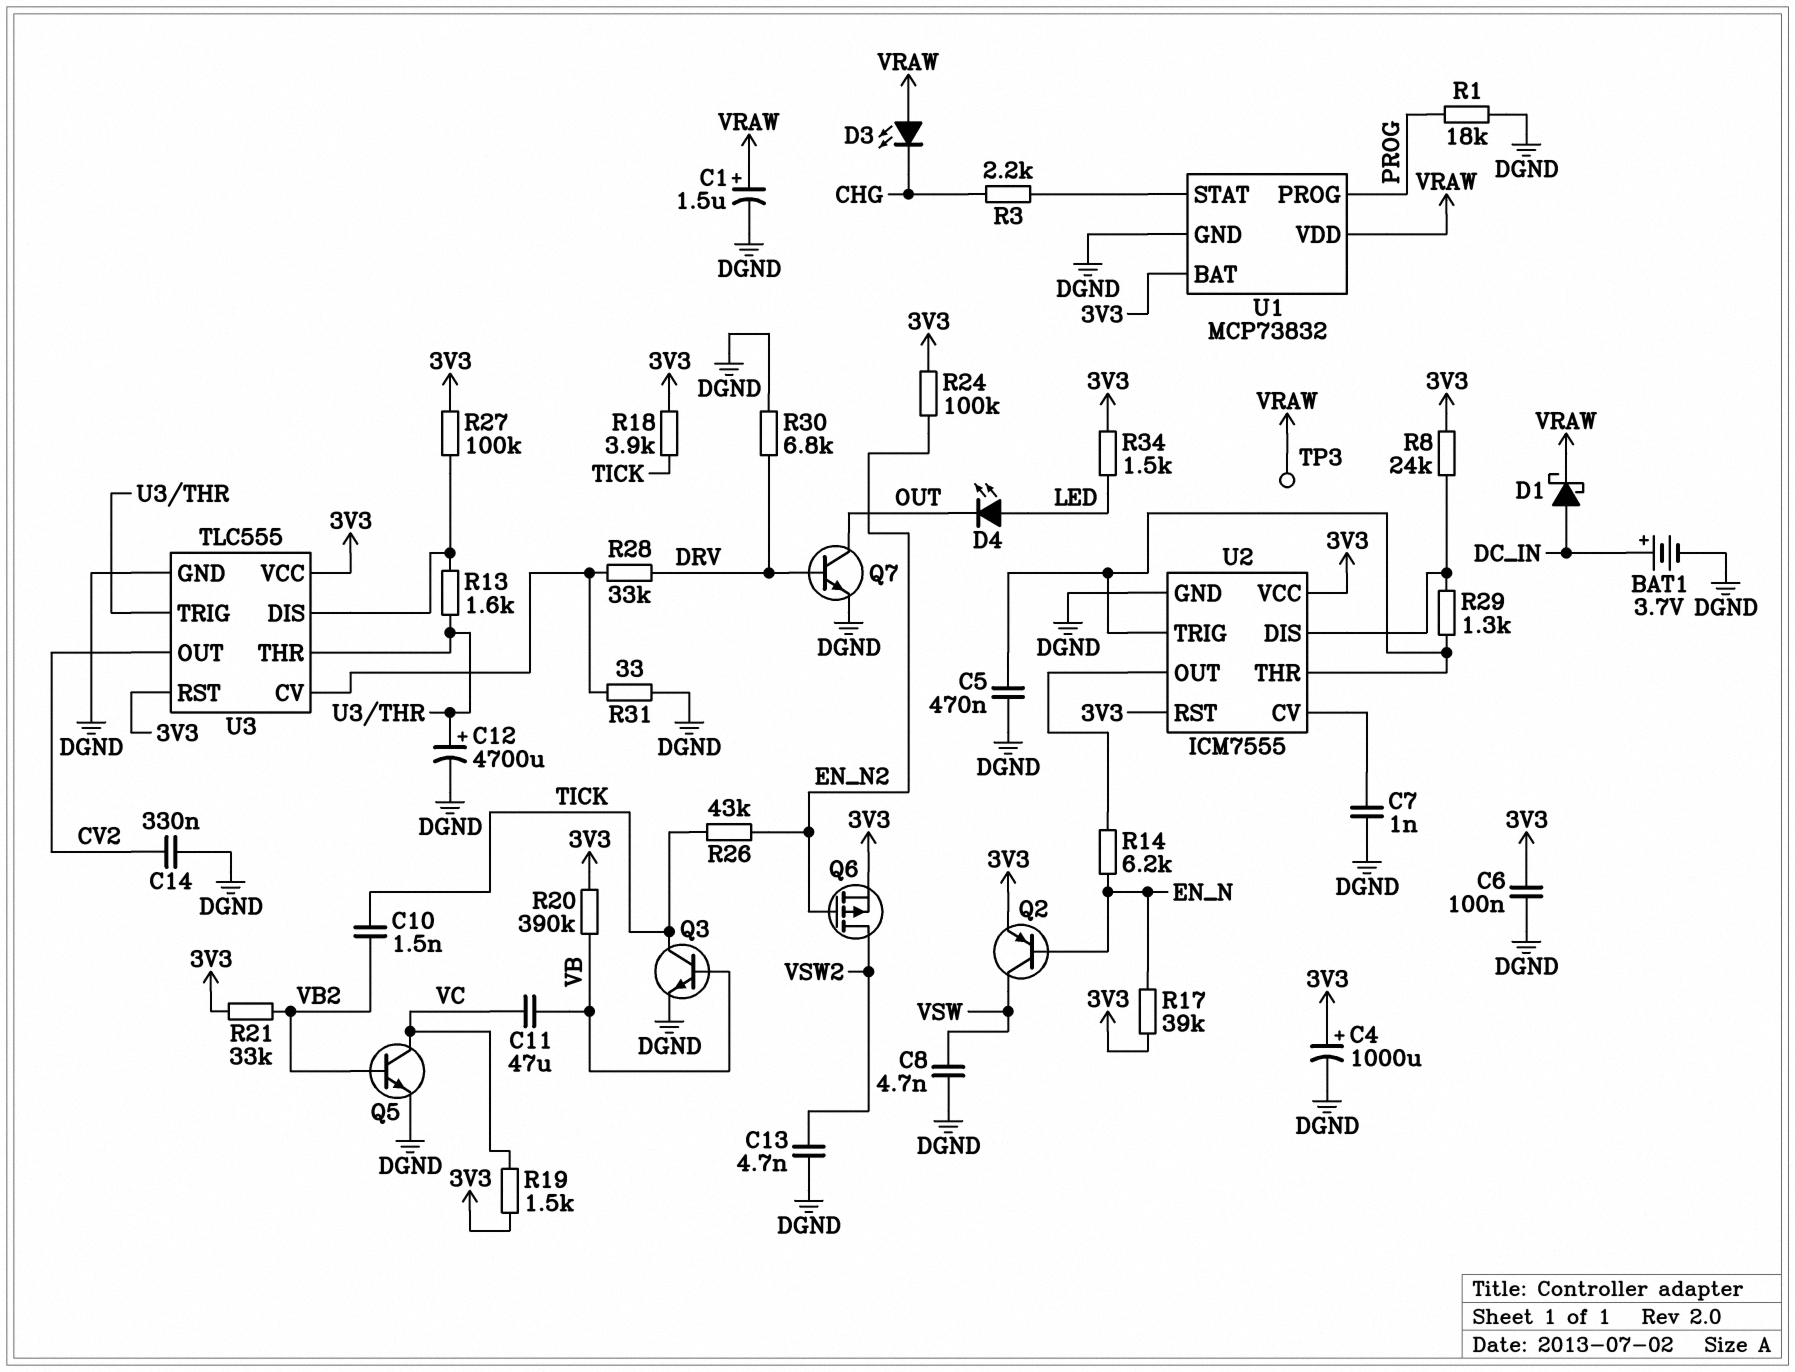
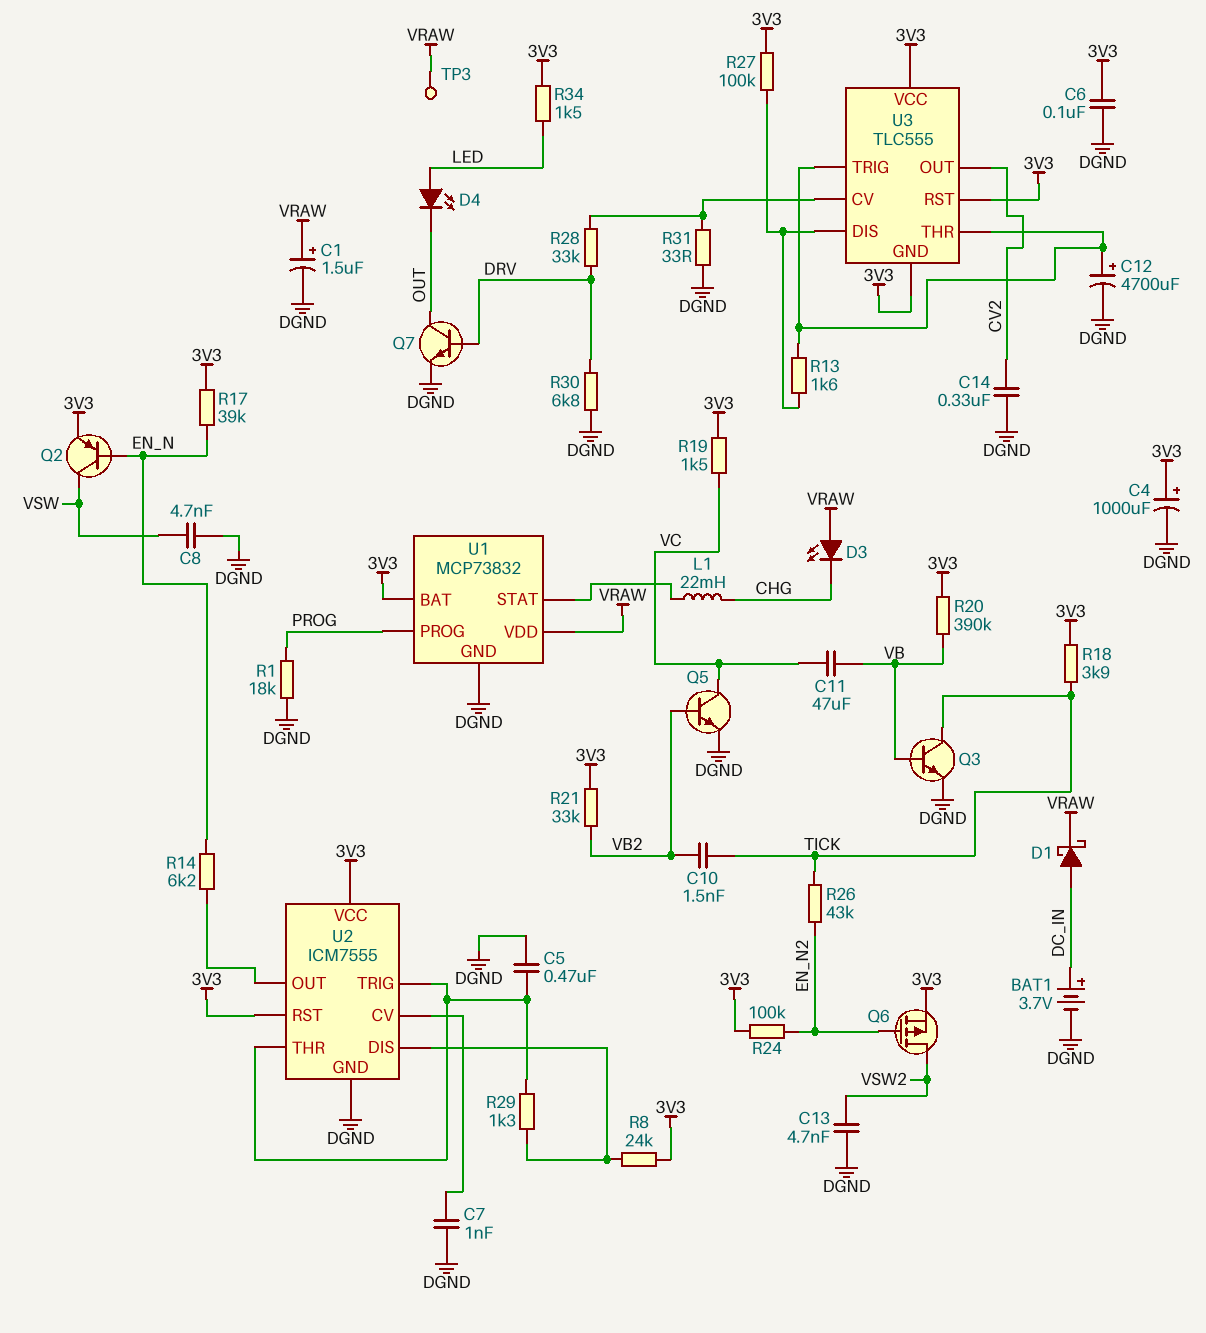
L1: none -> 22mH (CHG, U1/STAT)
R3: 2.2k (CHG, U1/STAT) -> none
U3 pin GND: DGND -> 3V3

